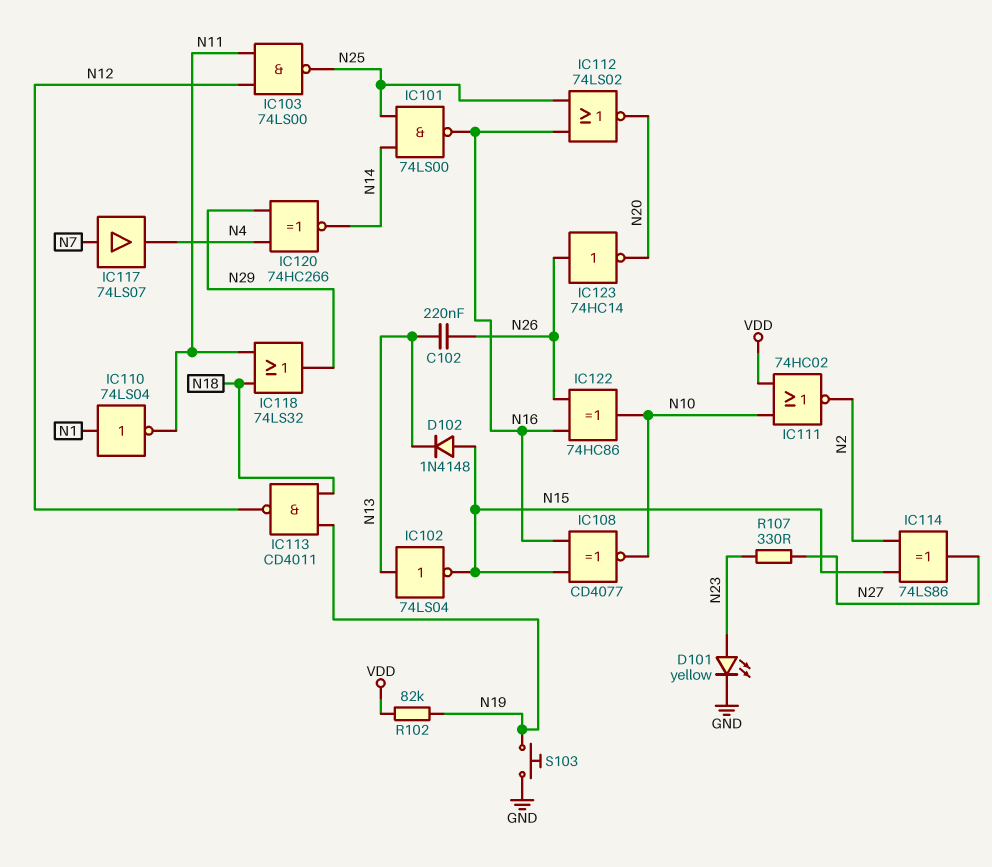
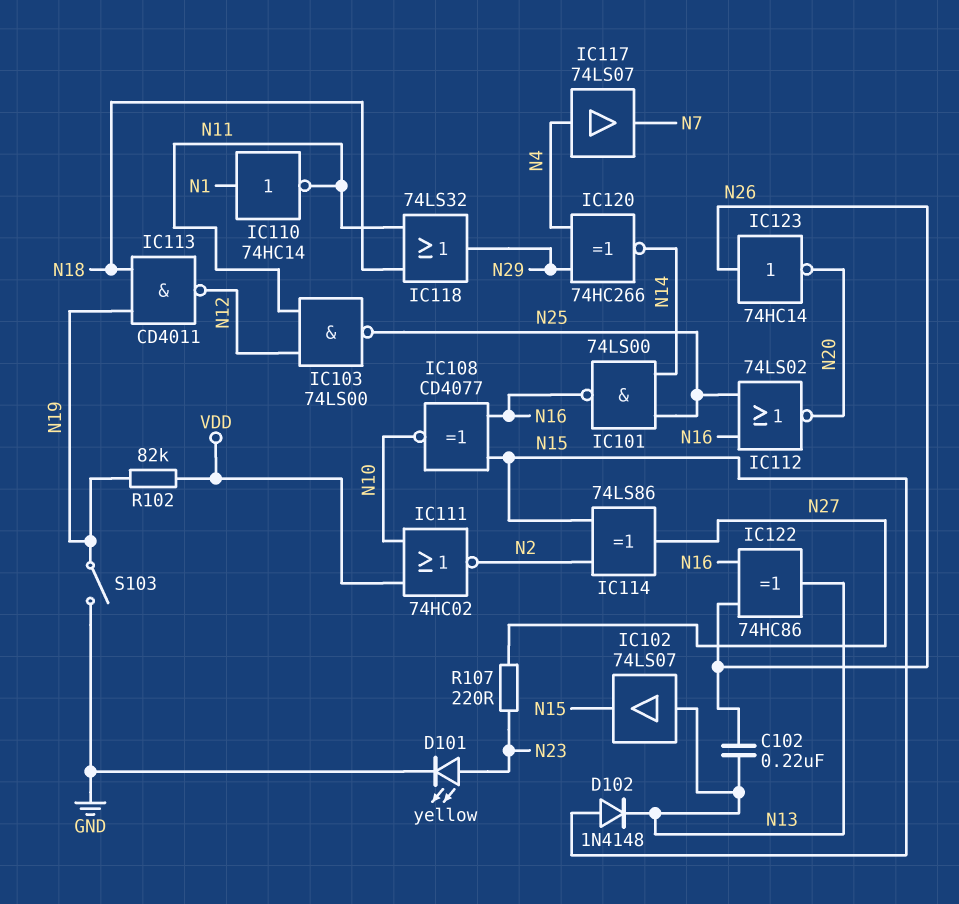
IC102: NOT 74LS04 (in N13, out N15) -> buffer 74LS07 (in N13, out N15)
IC110: NOT 74LS04 (in N1, out N11) -> NOT 74HC14 (in N1, out N11)
IC117: buffer 74LS07 (in N7, out N4) -> buffer 74LS07 (in N4, out N7)
IC122: XOR 74HC86 (in N16, in N26, out N10) -> XOR 74HC86 (in N16, in N26, out N13)
R107: 330 (N23, N27) -> 220 (N23, N27)
S103: button (GND, N19) -> switch (GND, N19)

